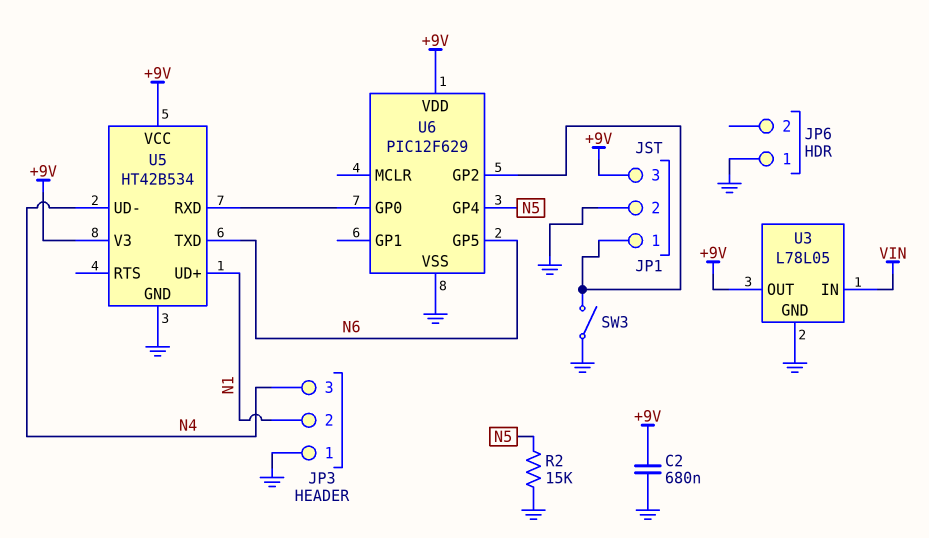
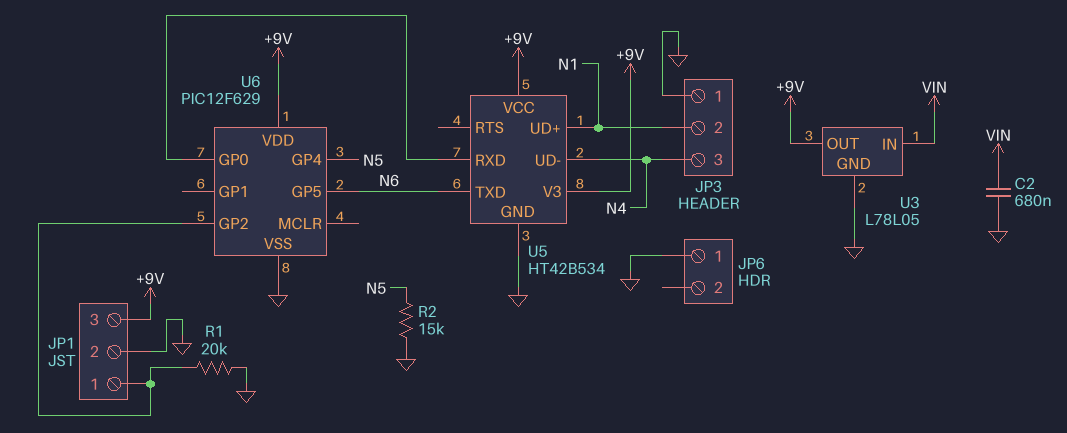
C2: 680nF (+9V, GND) -> 680nF (GND, VIN)
R1: none -> 20k (GND, JP1/1)
SW3: switch (GND, JP1/1) -> none

